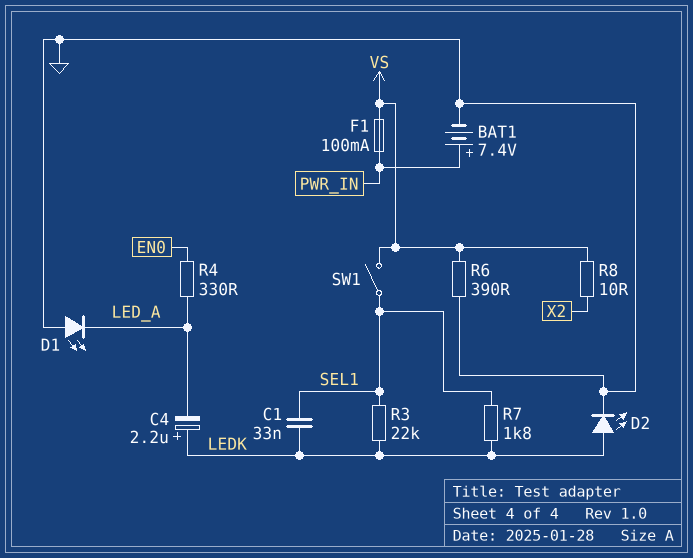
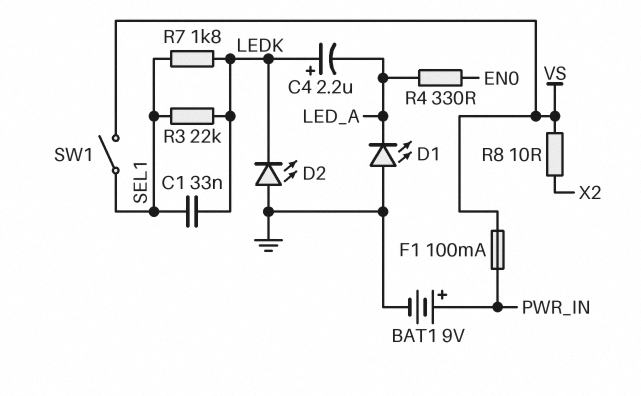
BAT1: 7.4V (plus PWR_IN, minus GND) -> 9V (plus PWR_IN, minus GND)
D2: LED (A LEDK, K GND) -> LED (A GND, K LEDK)
R6: 390 (GND, VS) -> none

